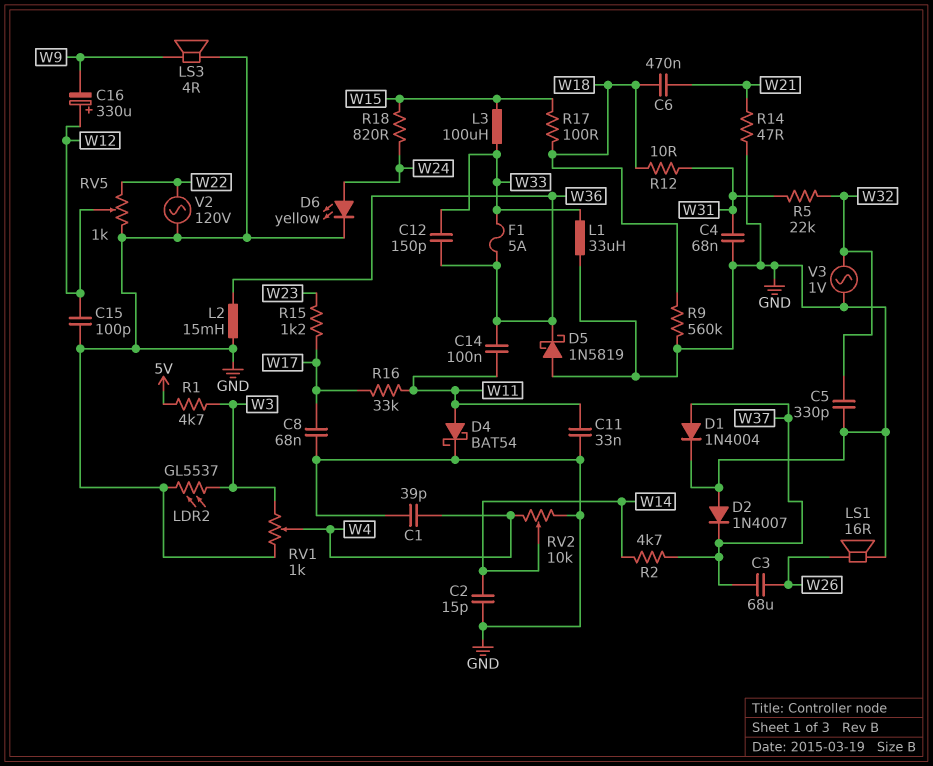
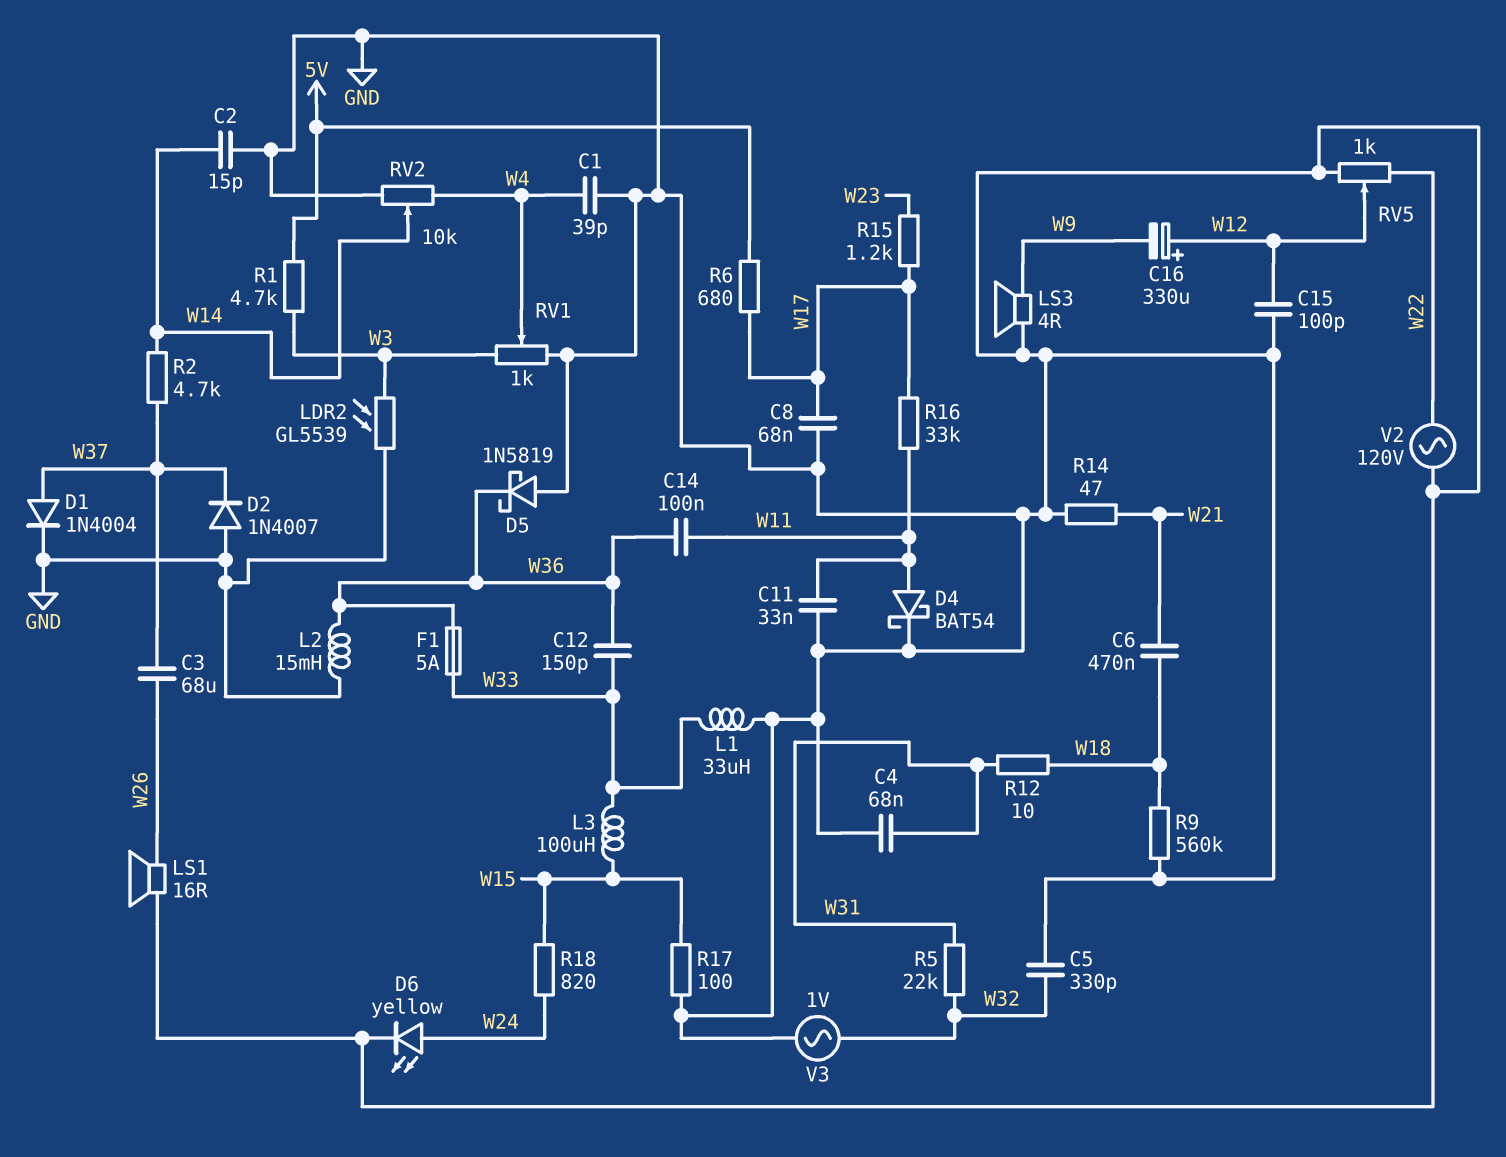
LDR2: GL5537 (GND, W3) -> GL5539 (GND, W3)
R6: none -> 680 (5V, W17)
R17: 100 (W15, W18) -> 100 (GND, W15)

